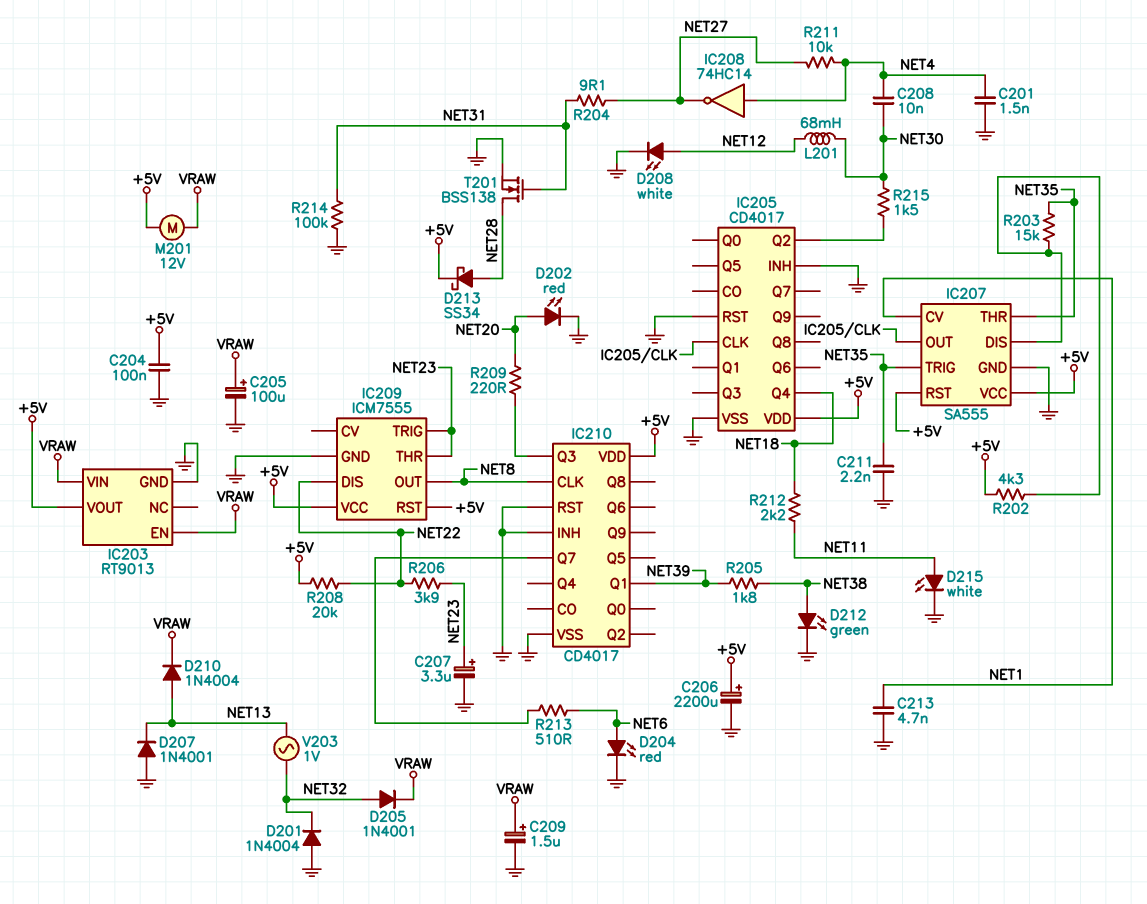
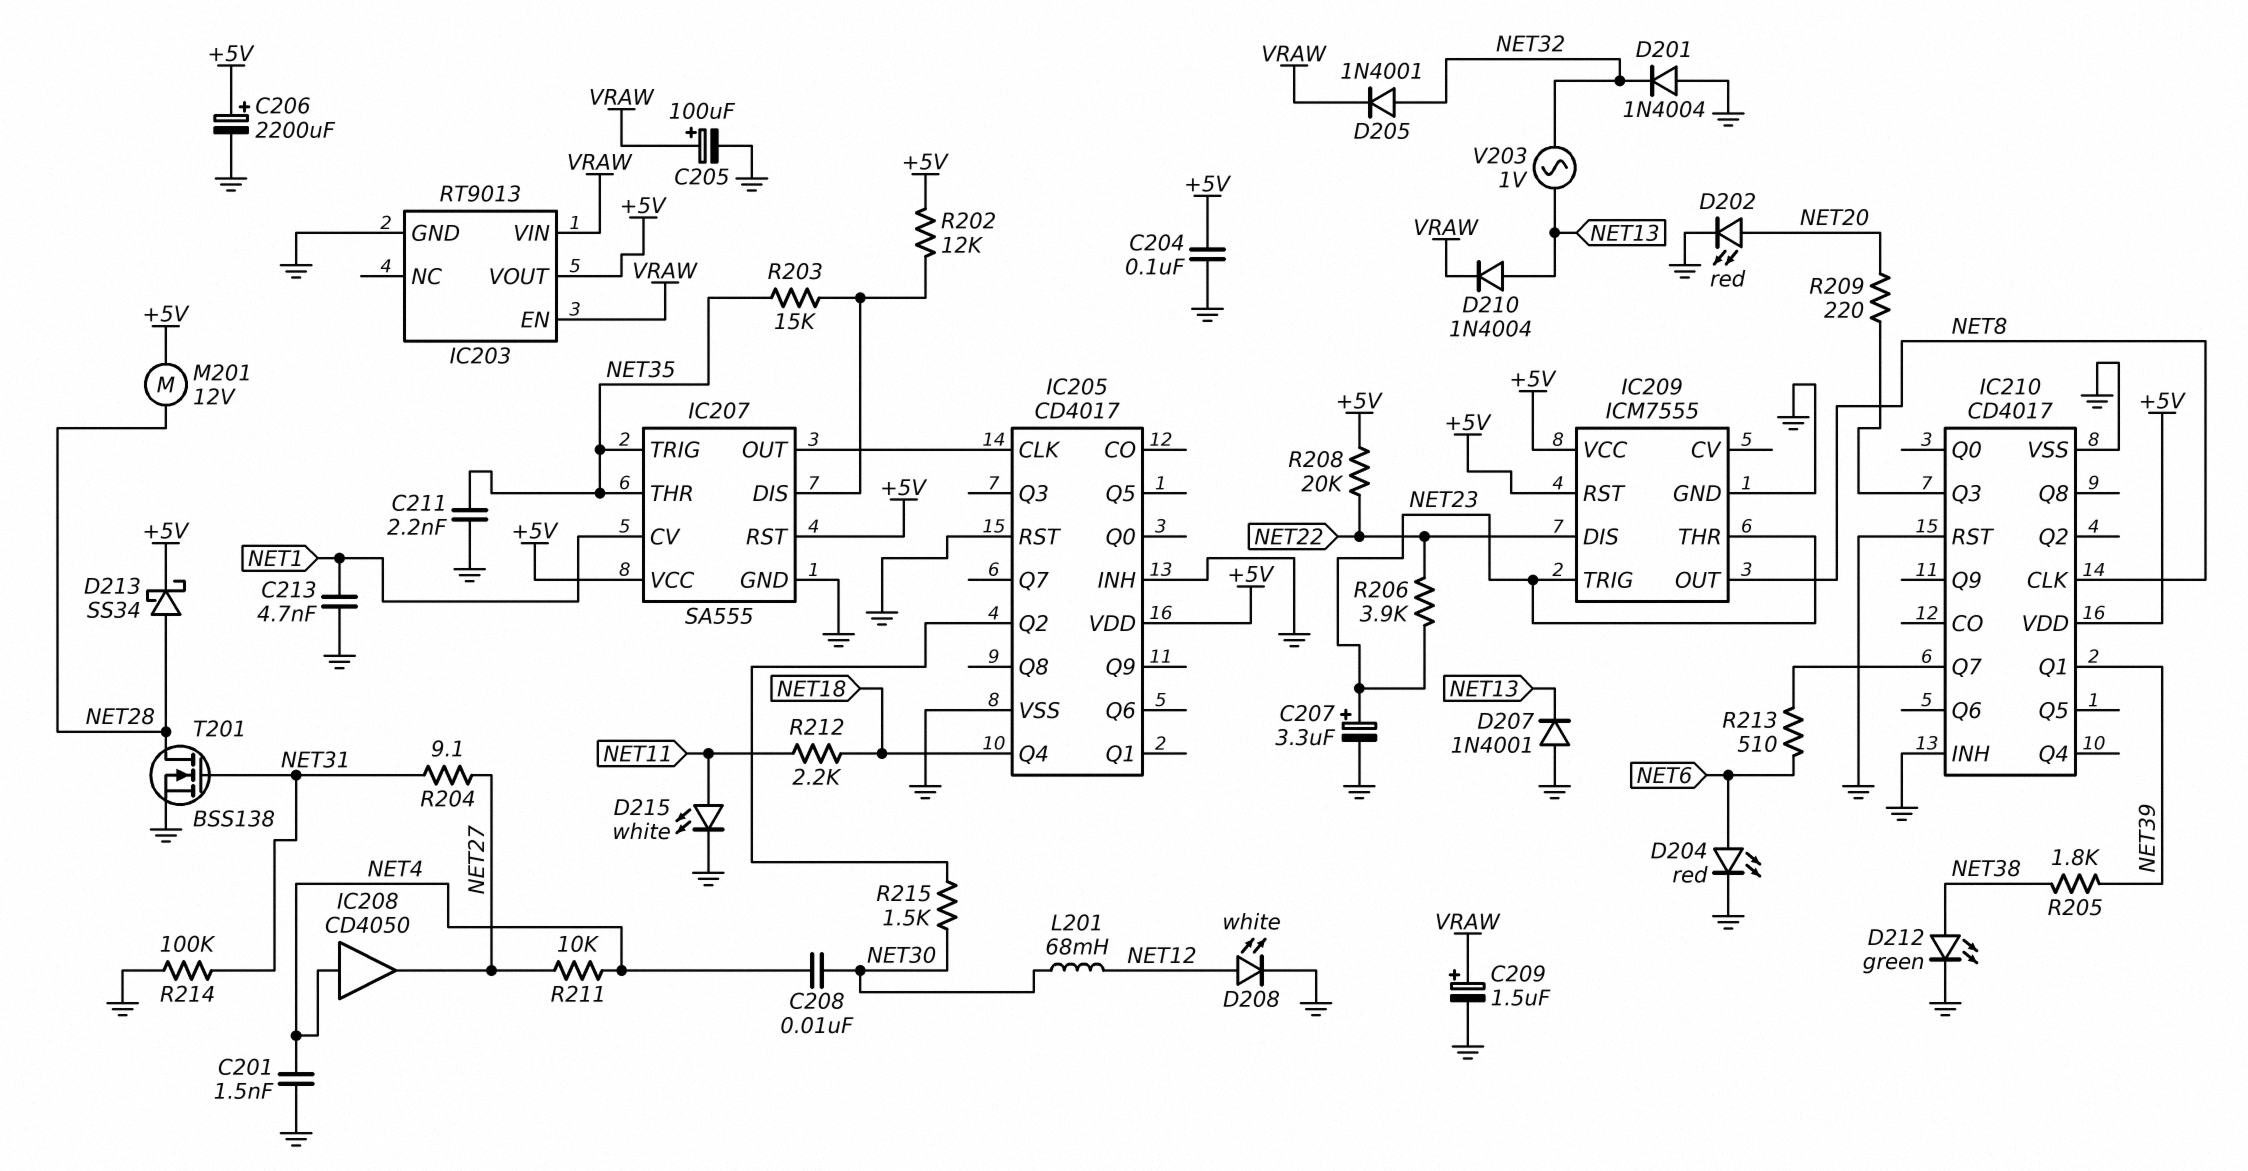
IC208: NOT 74HC14 (in NET4, out NET27) -> buffer CD4050 (in NET4, out NET27)
M201: motor 12V (+5V, VRAW) -> motor 12V (+5V, NET28)
R202: 4.3k (+5V, IC207/DIS) -> 12k (+5V, IC207/DIS)

